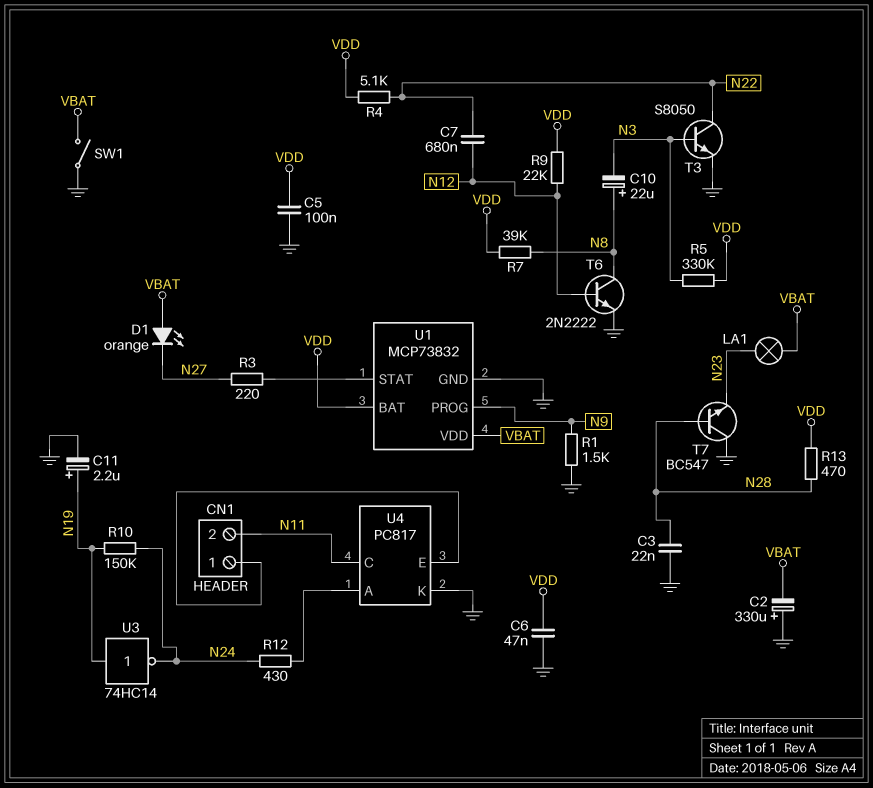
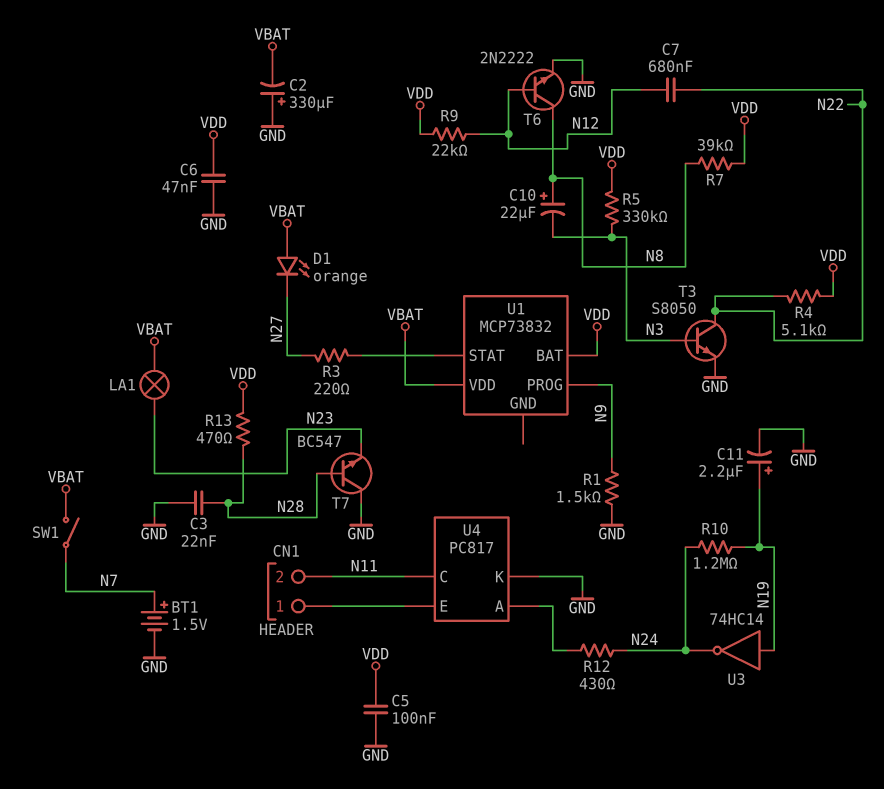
BT1: none -> 1.5V (plus N7, minus GND)
R10: 150k (N19, N24) -> 1.2M (N19, N24)
SW1: switch (GND, VBAT) -> switch (N7, VBAT)
U1 pin GND: GND -> none

